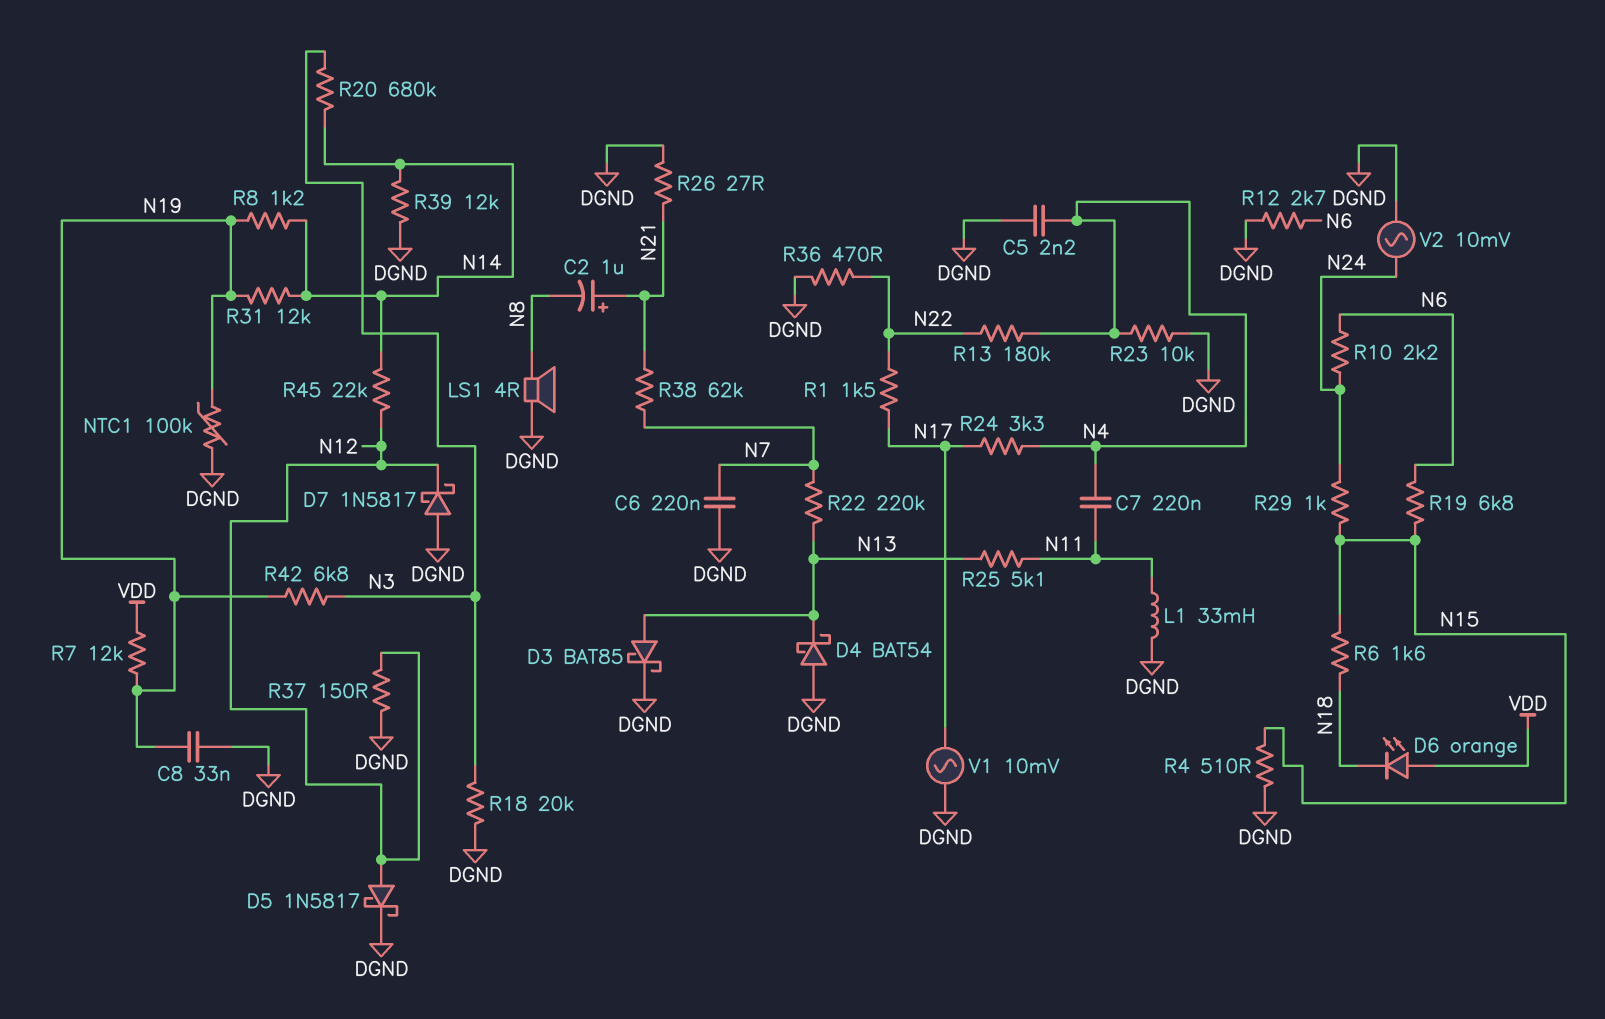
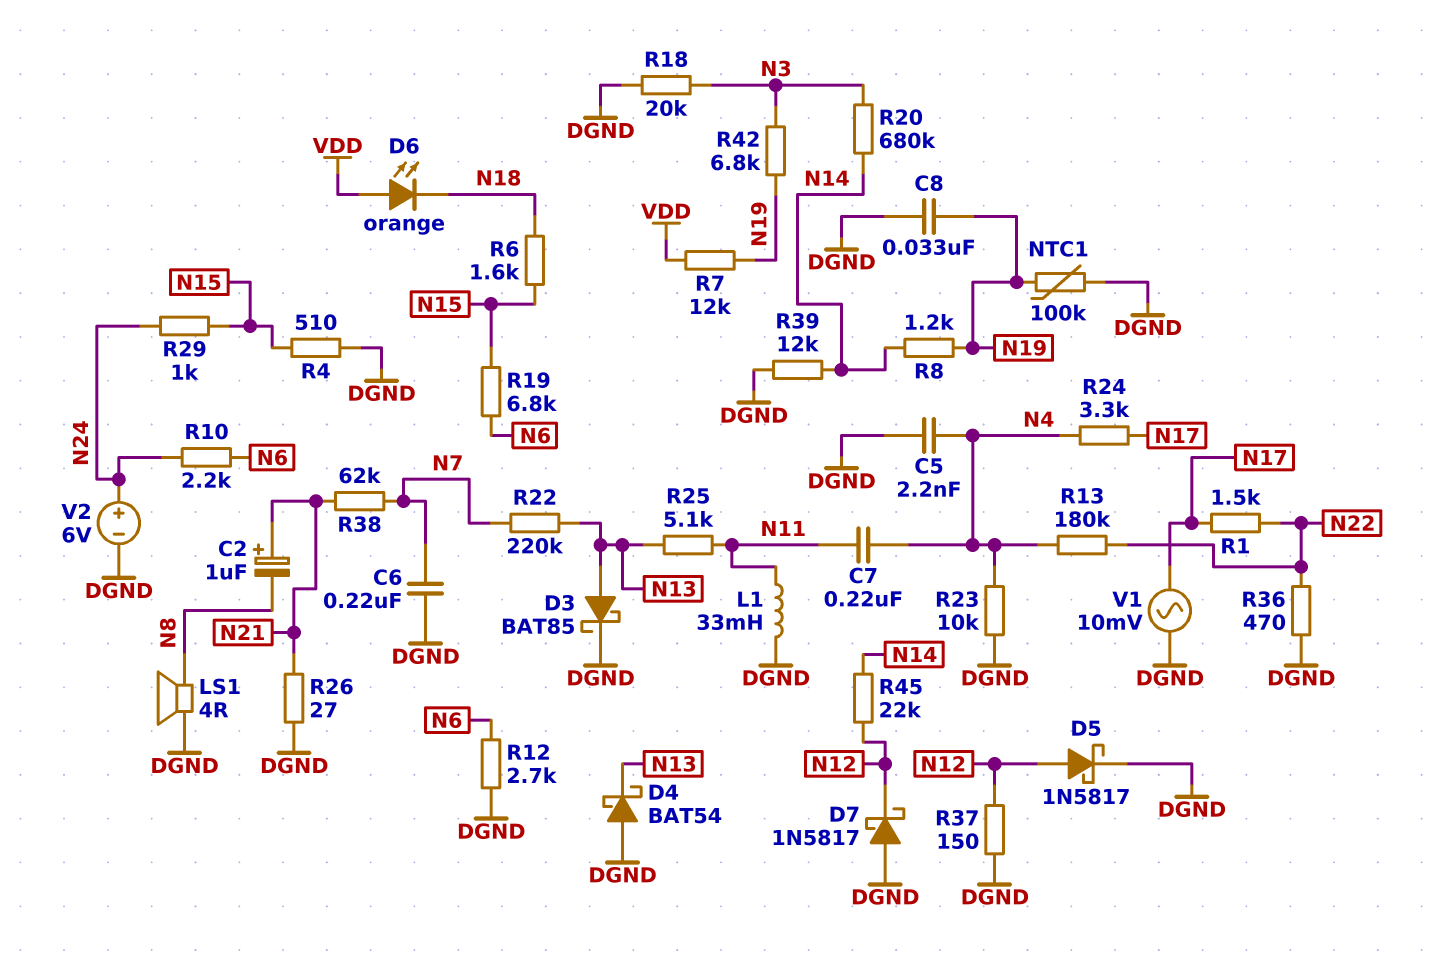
R31: 12k (N14, N19) -> none
V2: AC 10mV (DGND, N24) -> 6V (plus N24, minus DGND)

